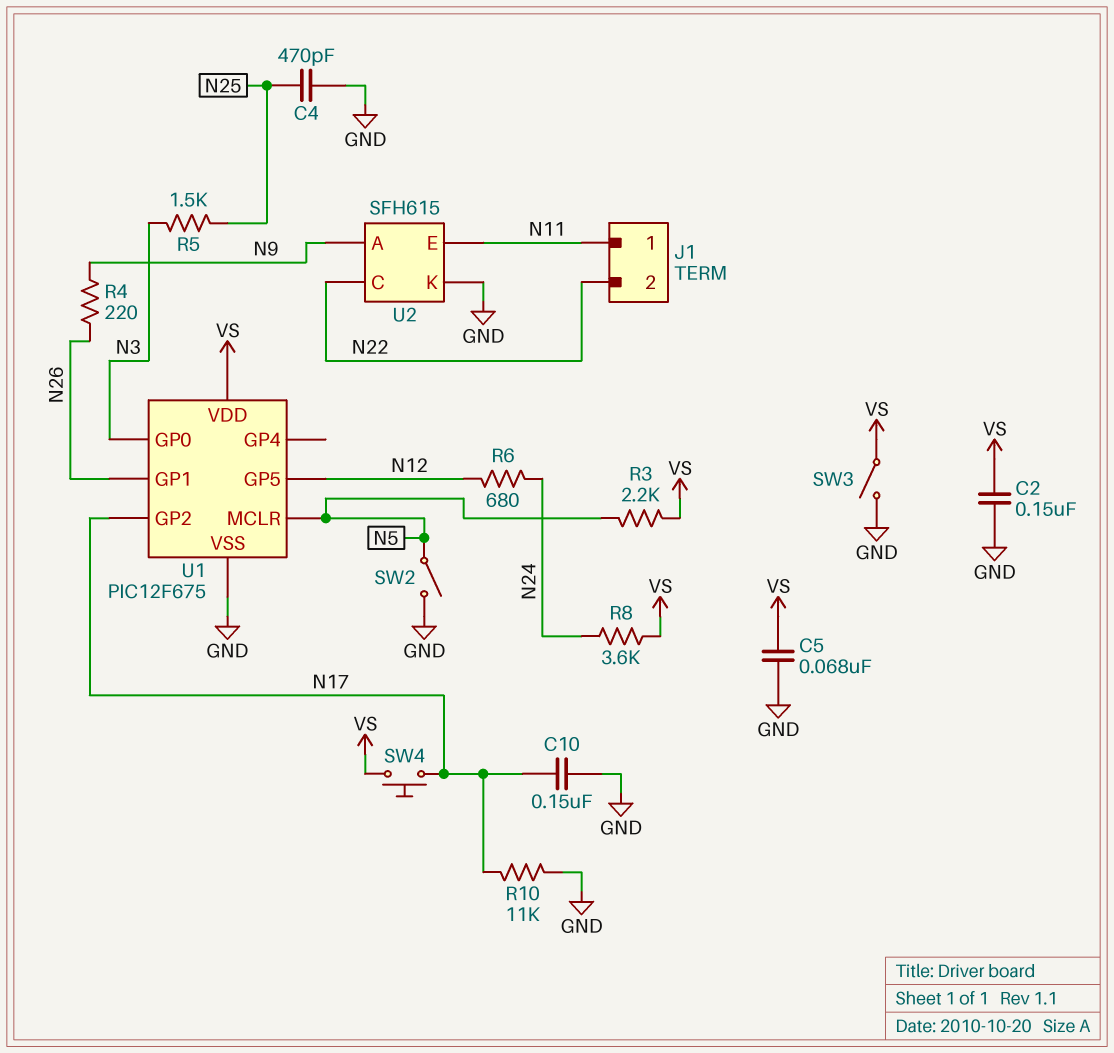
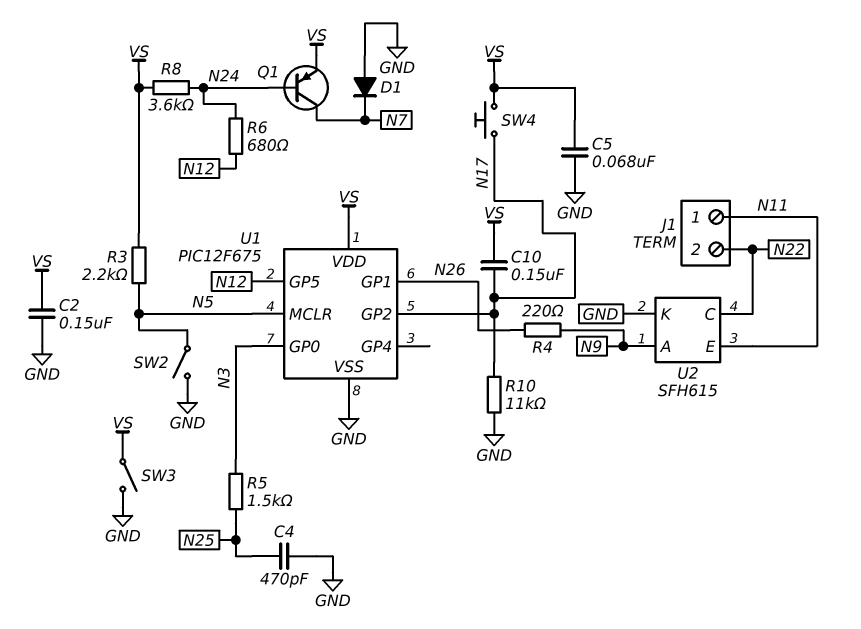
C10: 150nF (GND, N17) -> 150nF (N17, VS)
D1: none -> diode (A GND, K N7)
Q1: none -> PNP (B N24, C N7, E VS)

